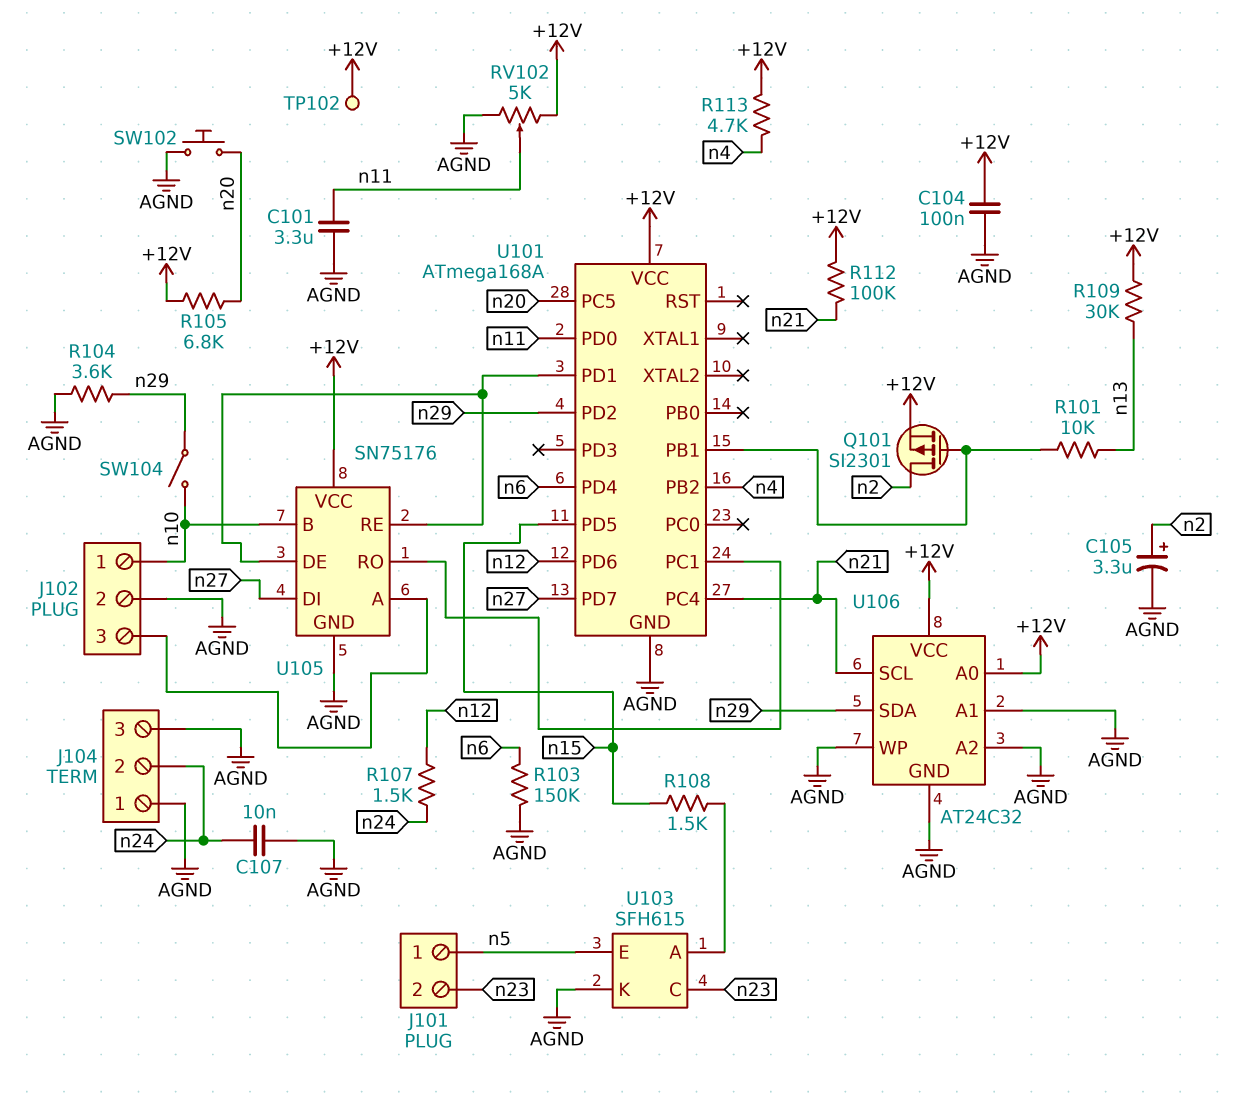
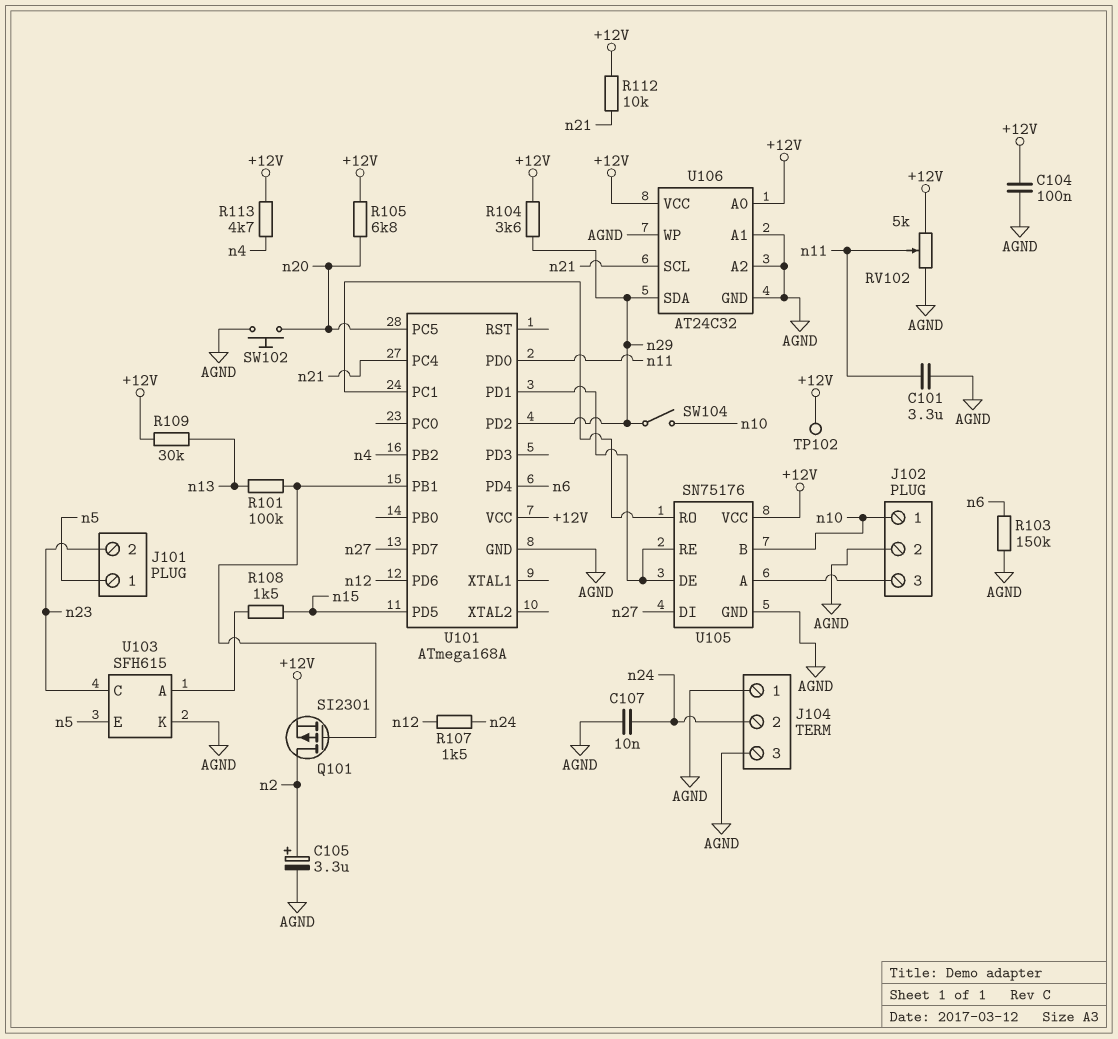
R101: 10k (U101/PB1, n13) -> 100k (U101/PB1, n13)
R104: 3.6k (AGND, n29) -> 3.6k (+12V, n29)
R112: 100k (+12V, n21) -> 10k (+12V, n21)

